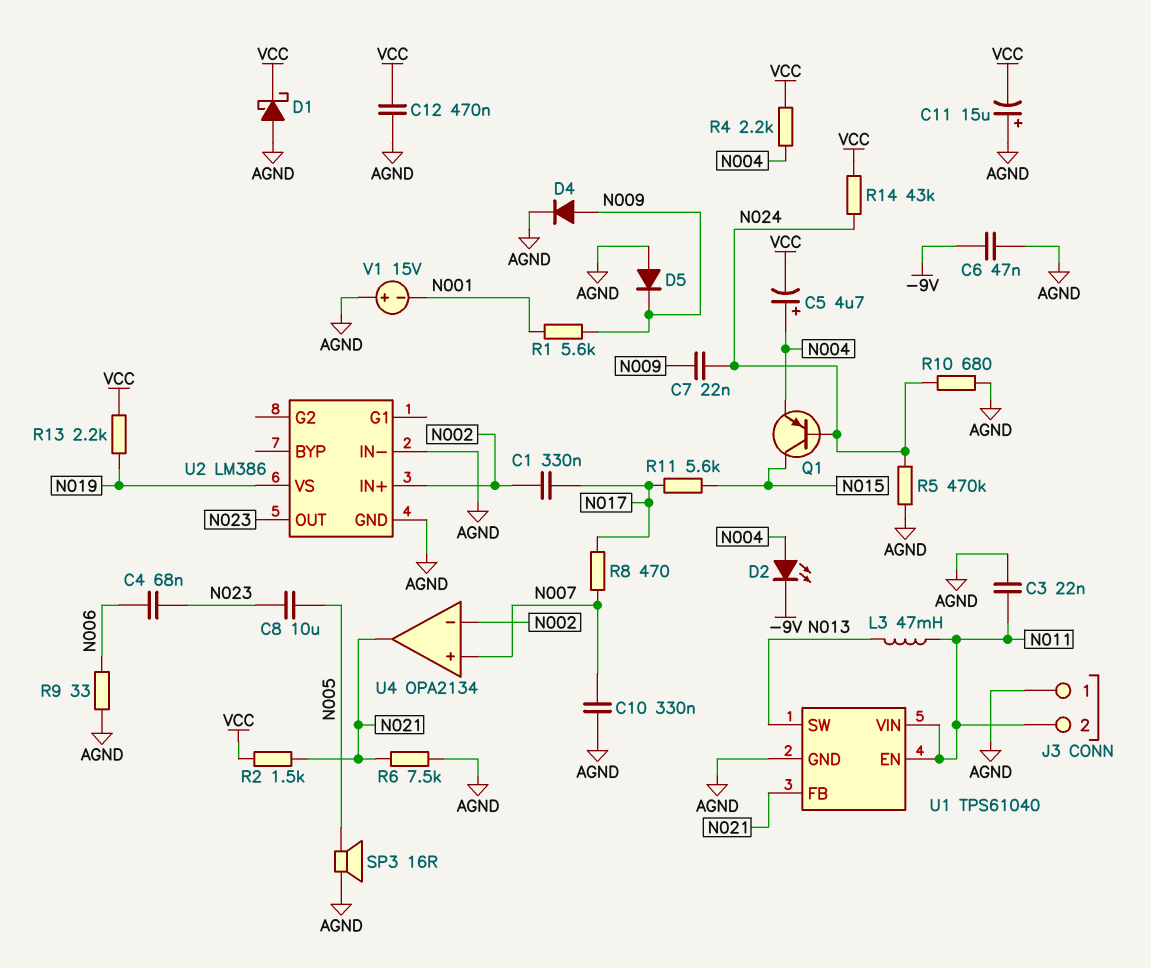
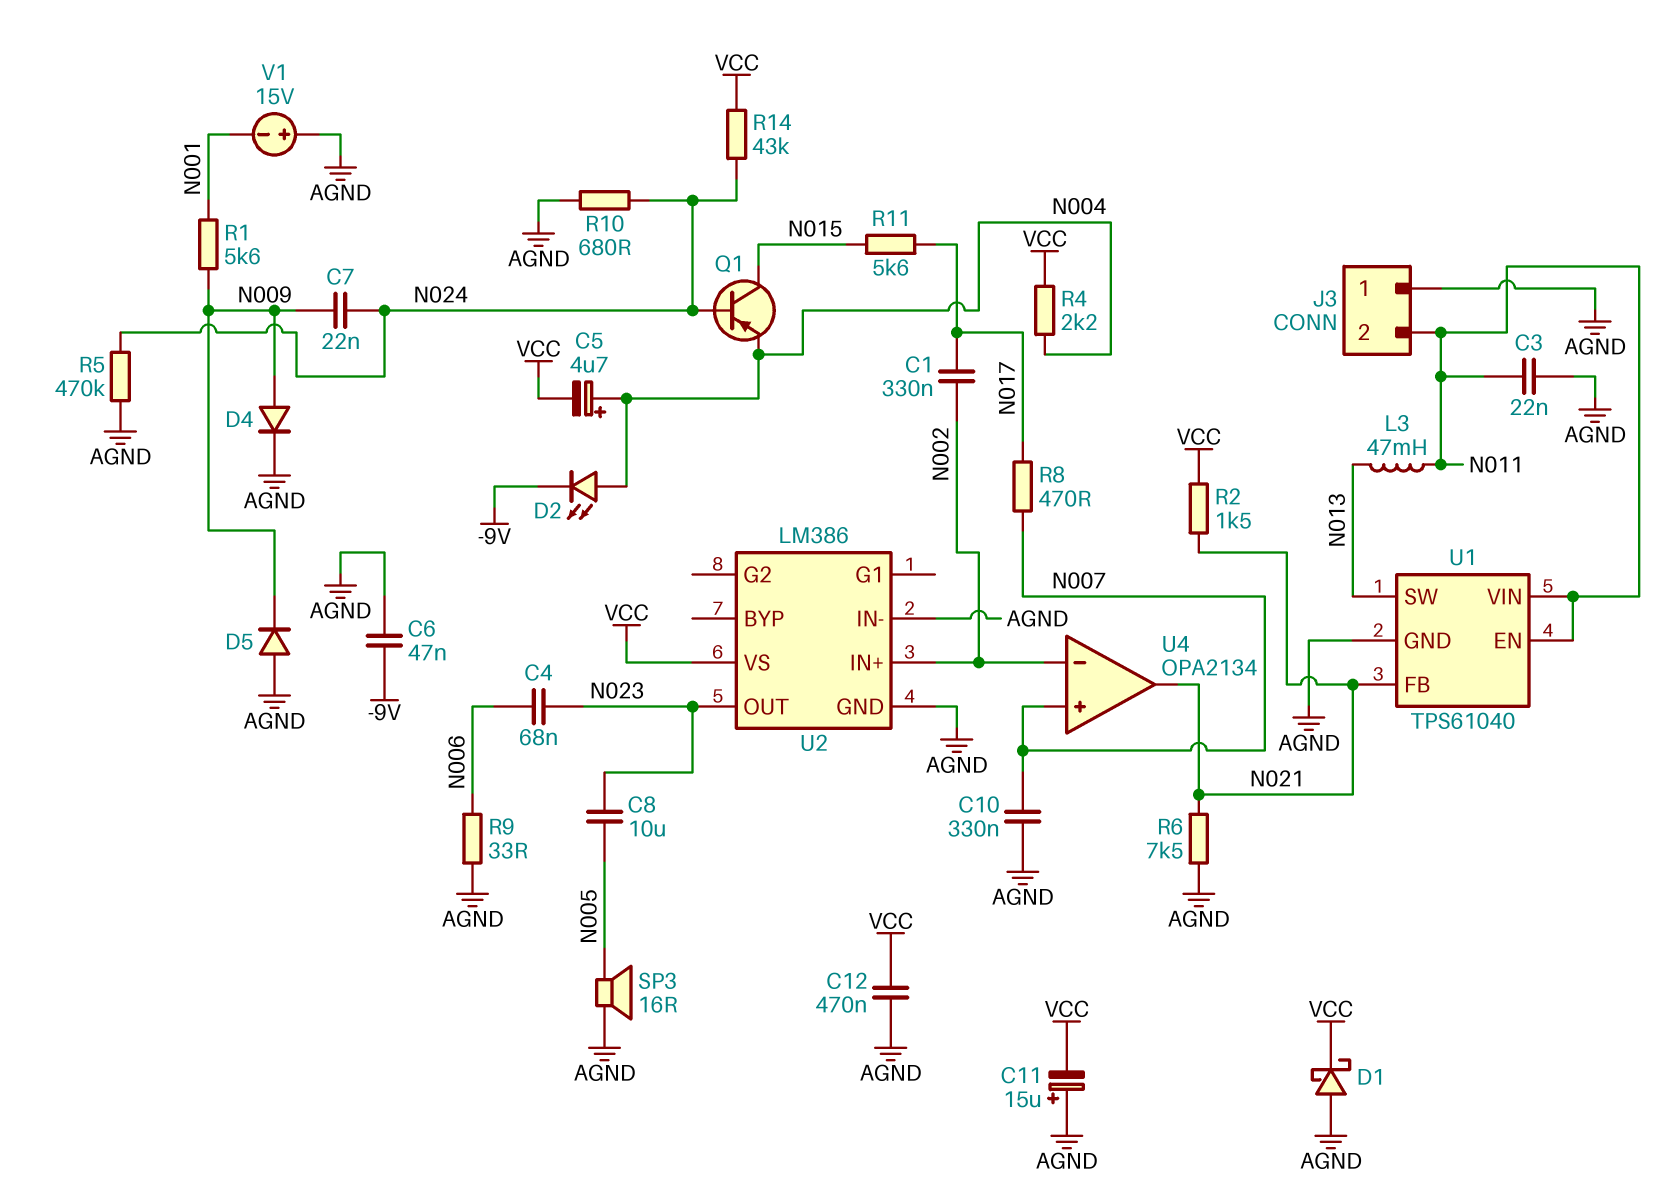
R13: 2.2k (N019, VCC) -> none
U2 pin VS: N019 -> VCC

